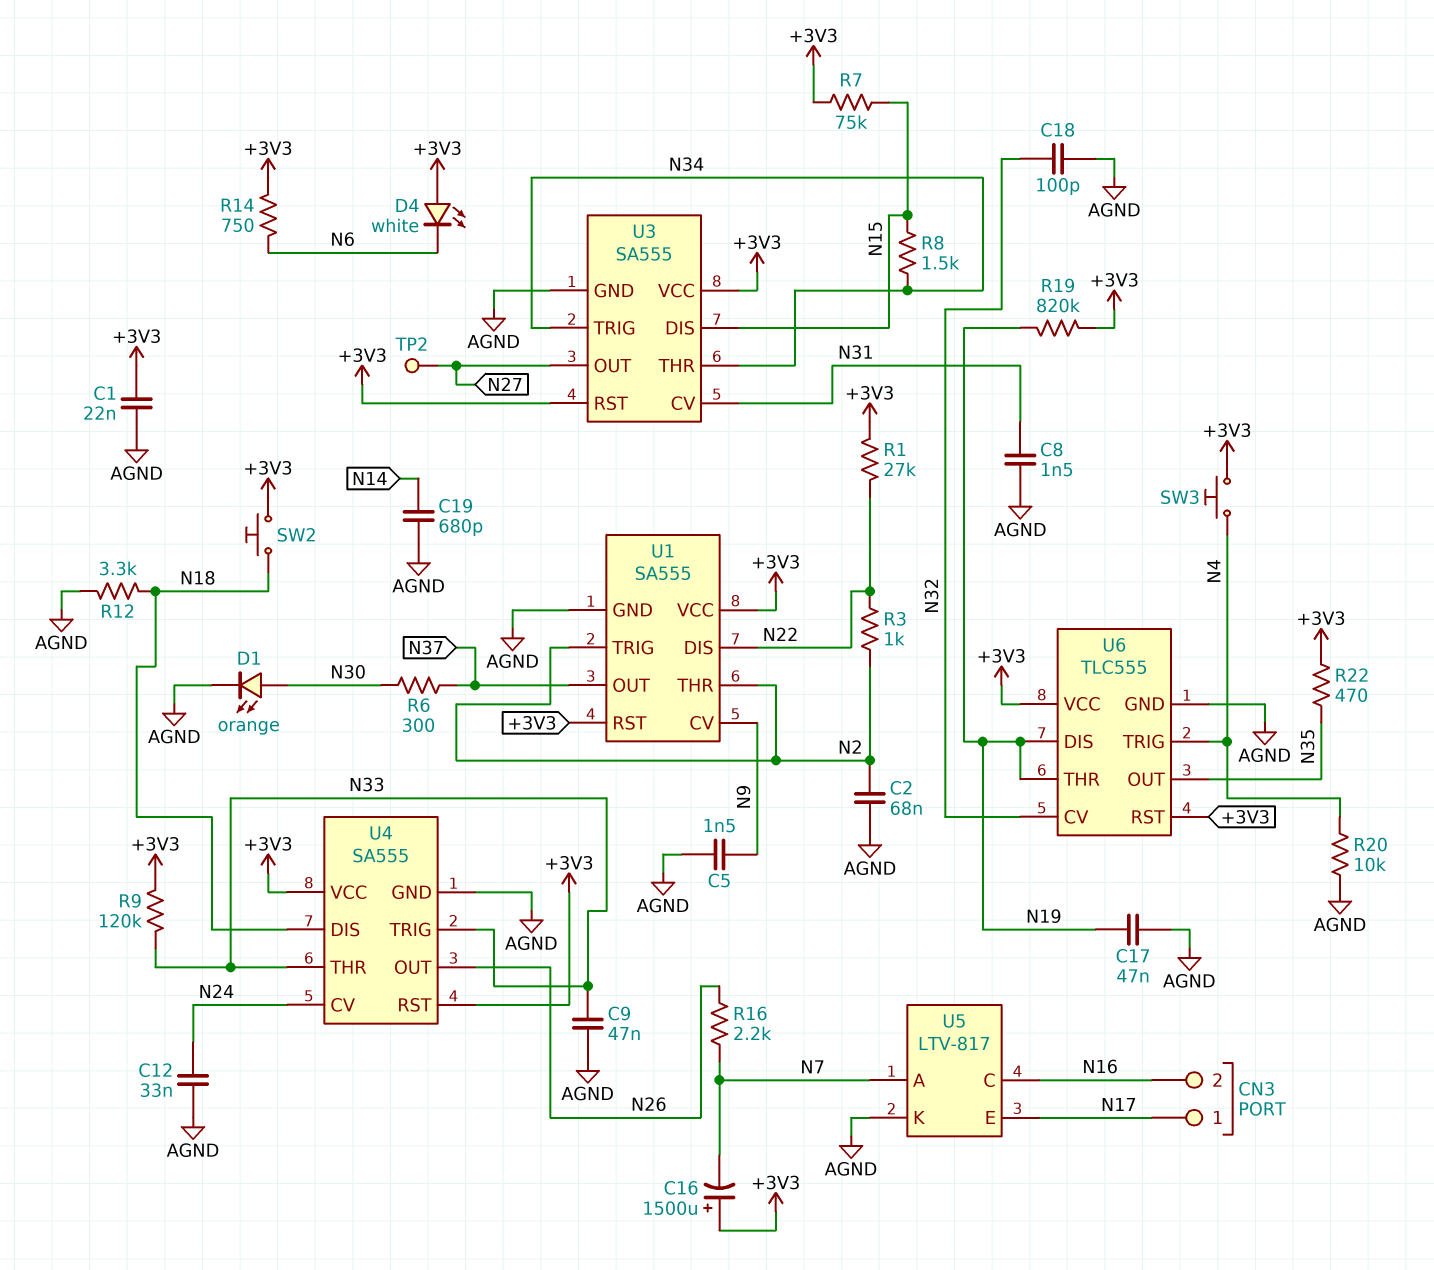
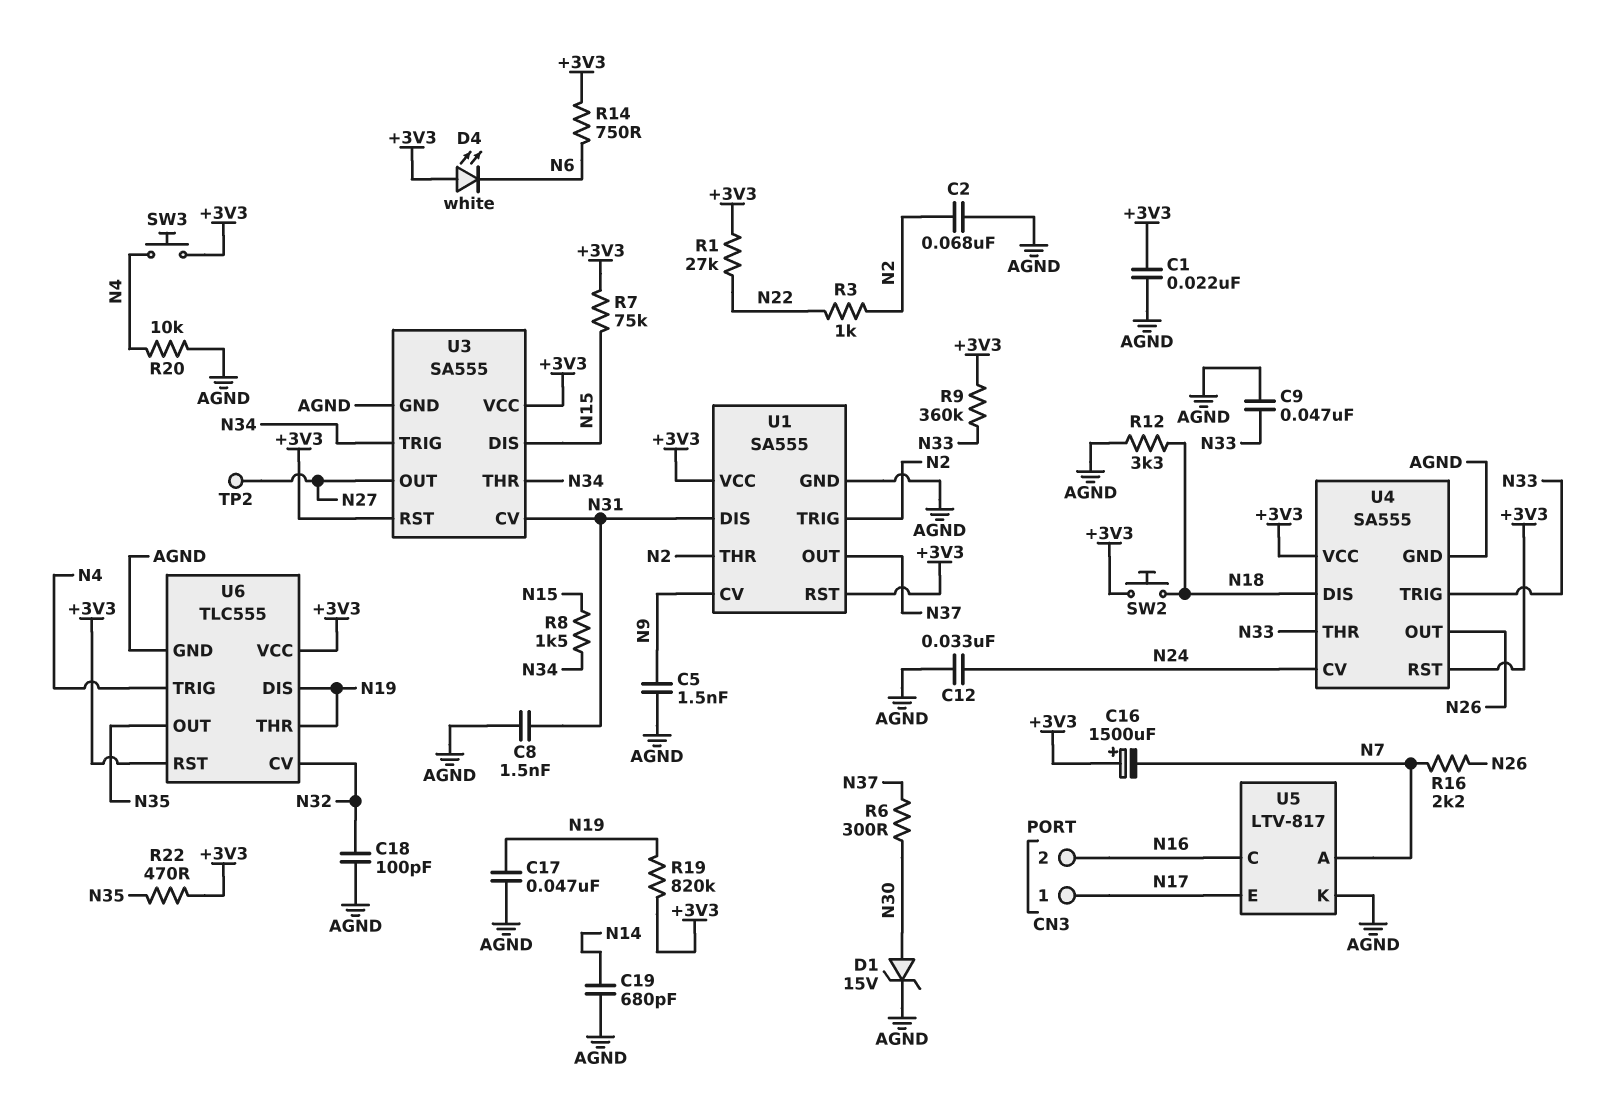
D1: LED orange (A N30, K AGND) -> zener 15V (A N30, K AGND)
R9: 120k (+3V3, N33) -> 360k (+3V3, N33)
U1 pin DIS: N22 -> N31

